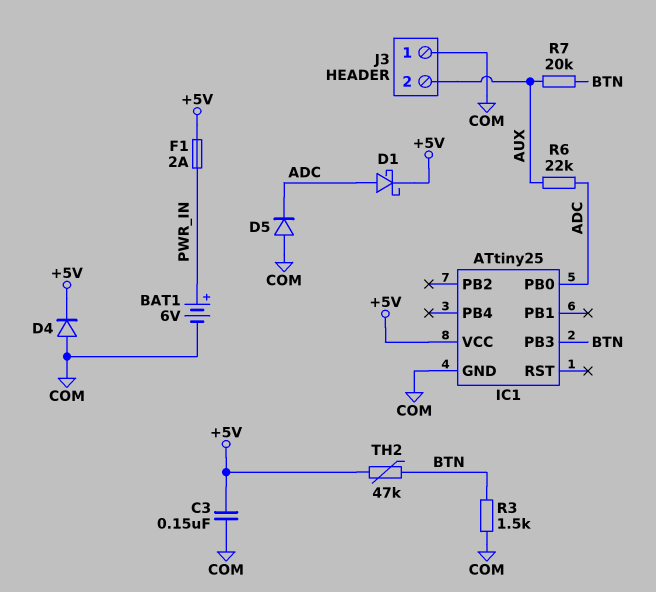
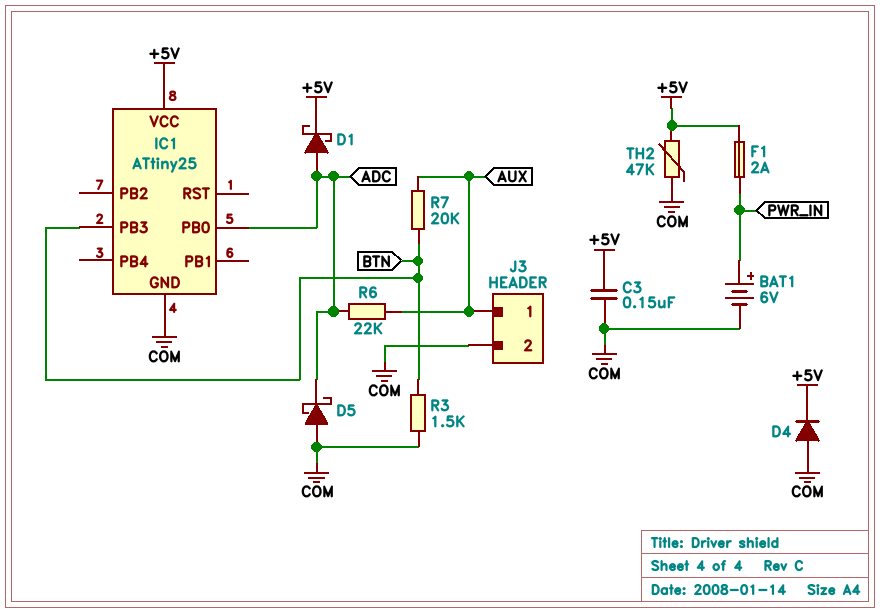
D5: diode (A COM, K ADC) -> schottky (A COM, K ADC)
J3 pin 1: COM -> AUX
J3 pin 2: AUX -> COM
TH2: 47k (+5V, BTN) -> 47k (+5V, COM)

